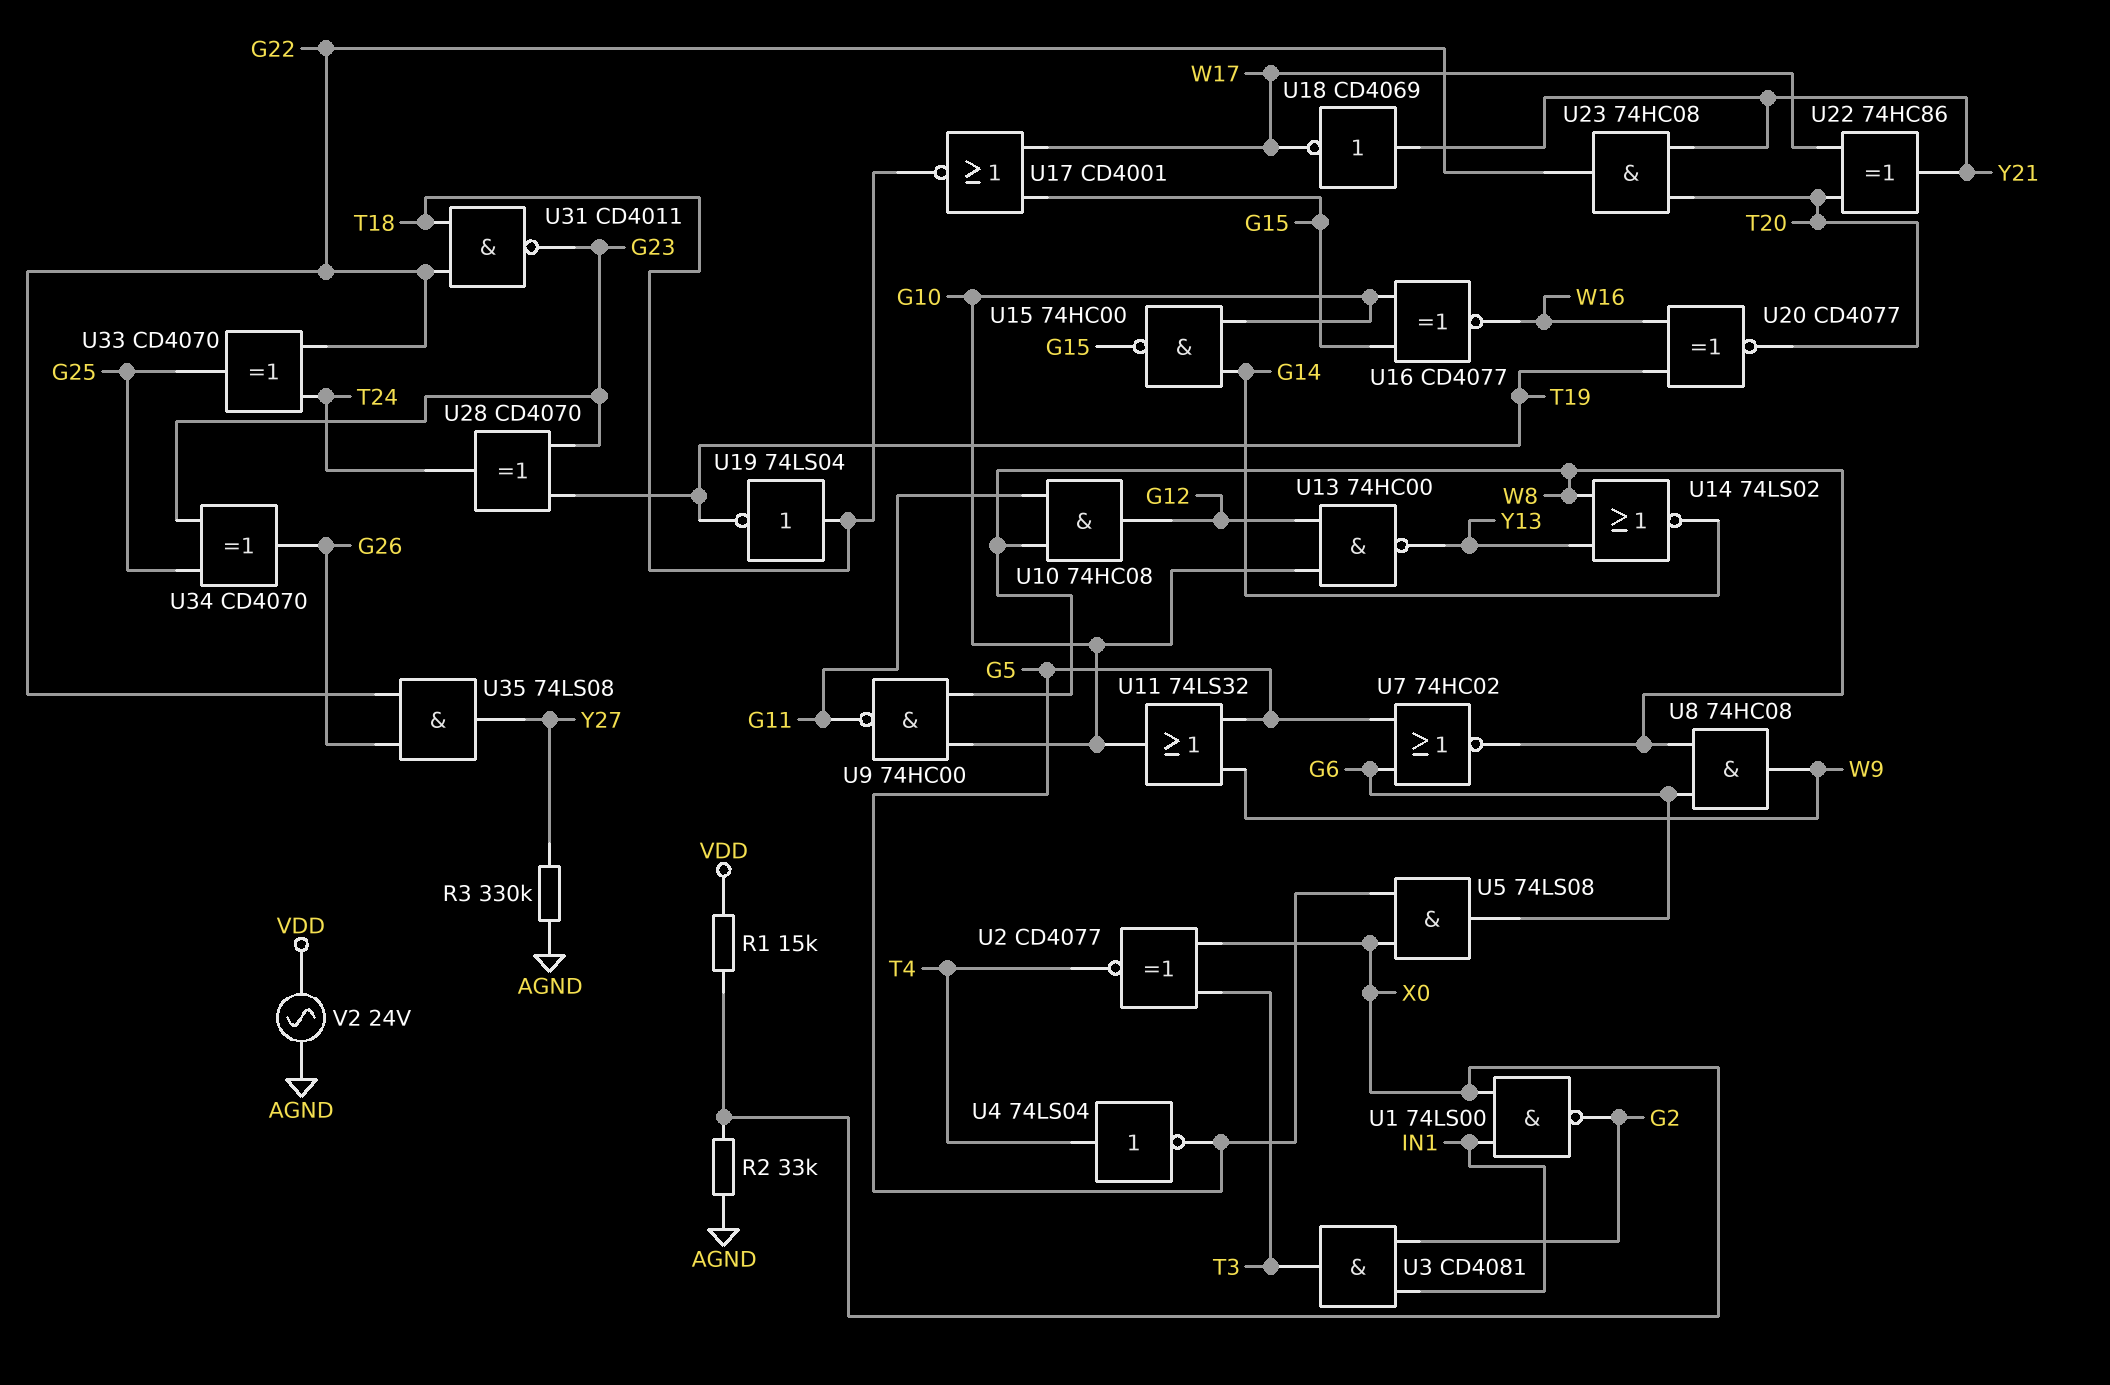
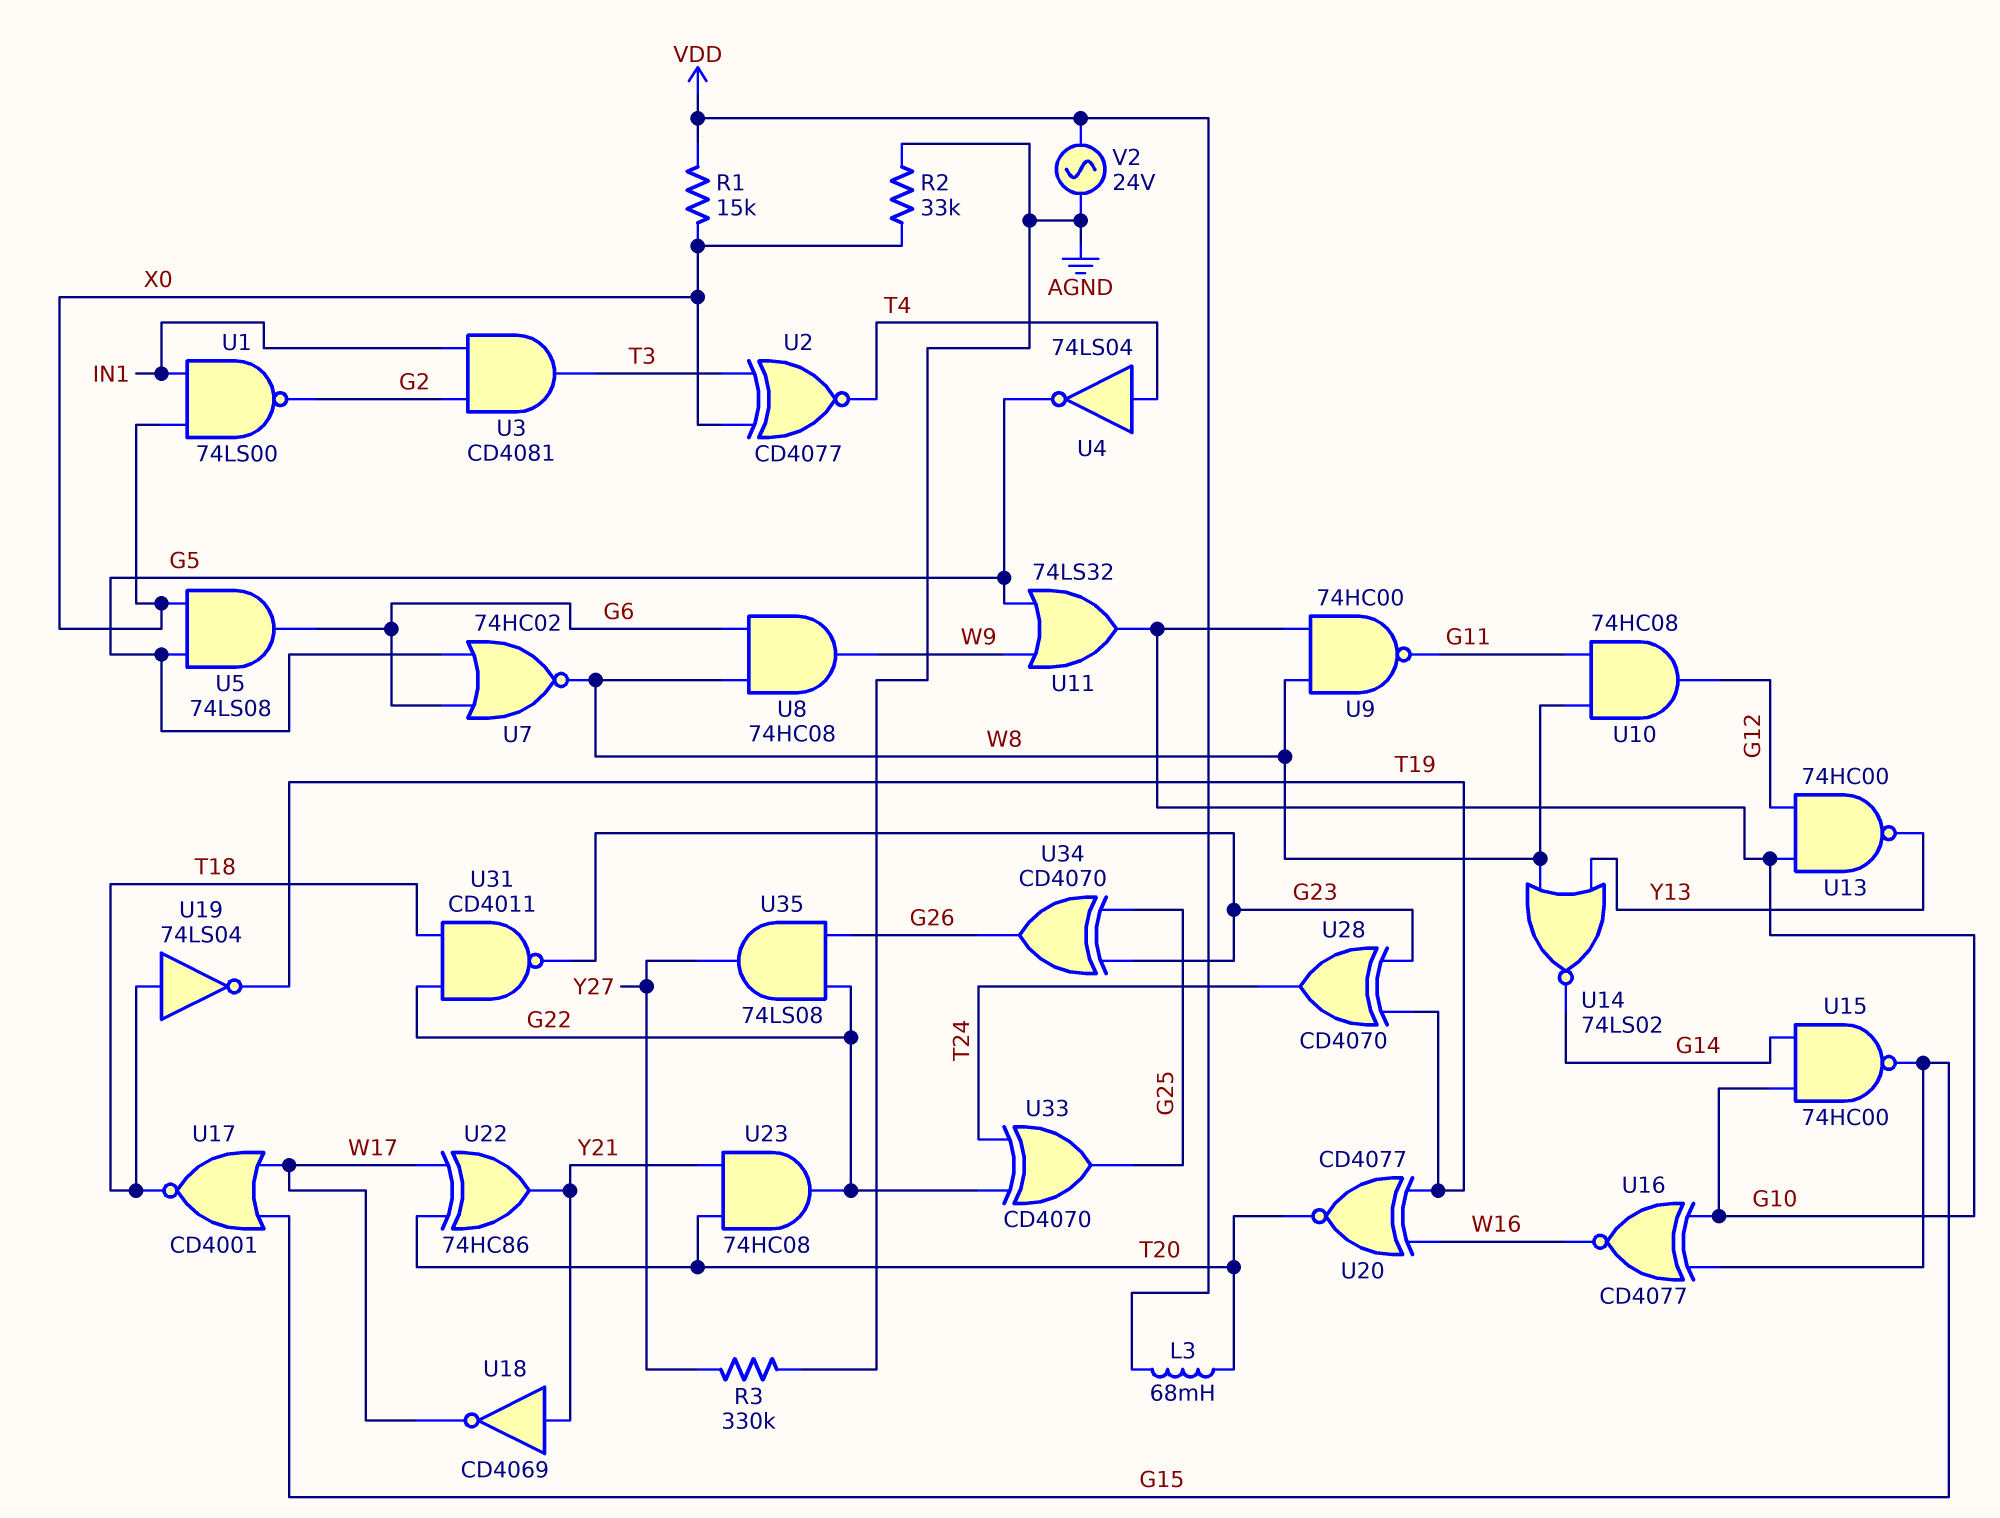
L3: none -> 68mH (T20, VDD)

